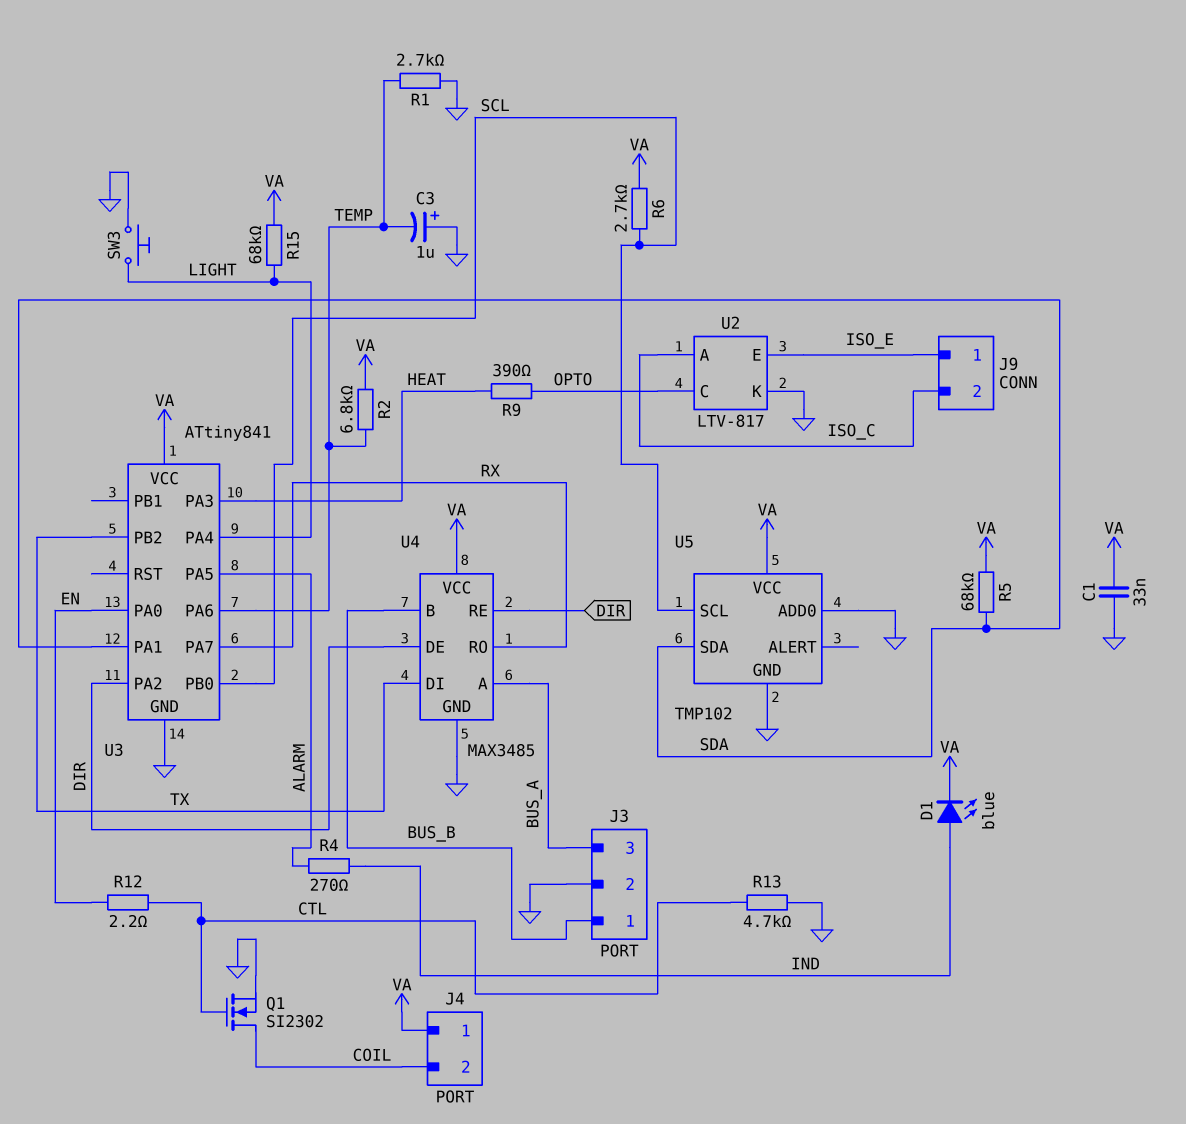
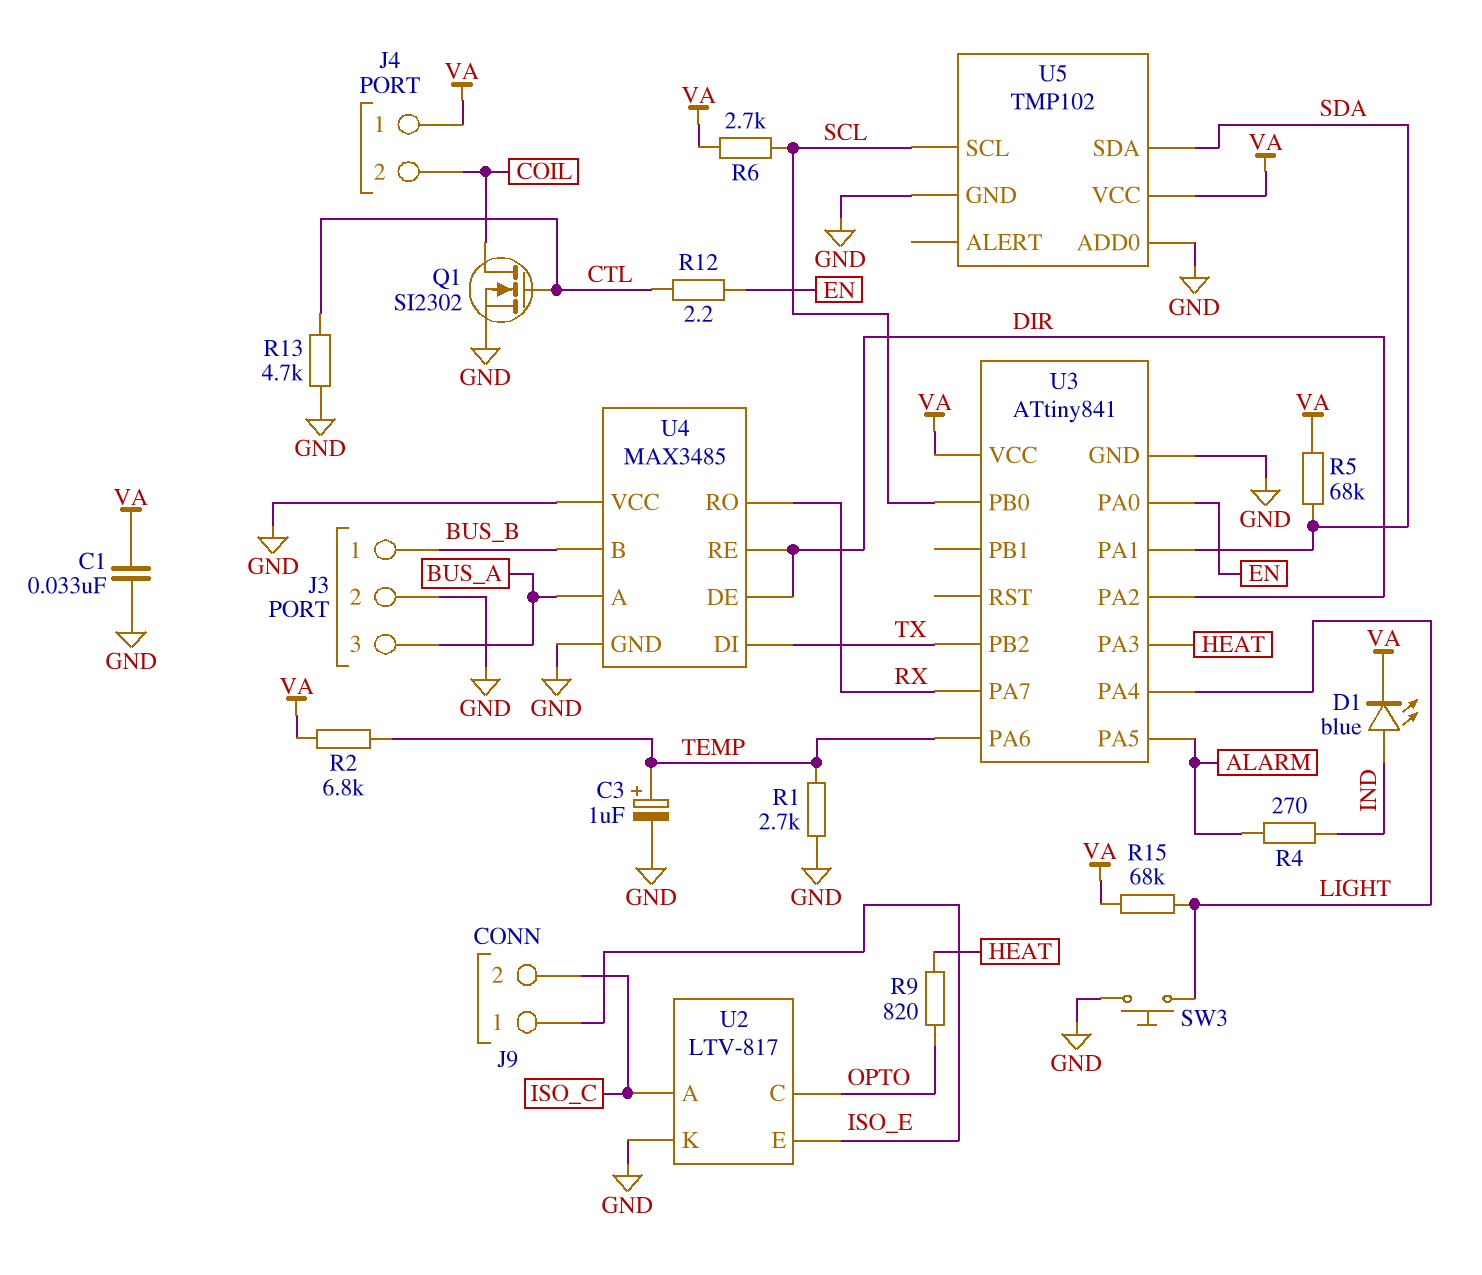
C3: 1uF (plus GND, minus TEMP) -> 1uF (plus TEMP, minus GND)
R9: 390 (HEAT, OPTO) -> 820 (HEAT, OPTO)
U4 pin VCC: VA -> GND

